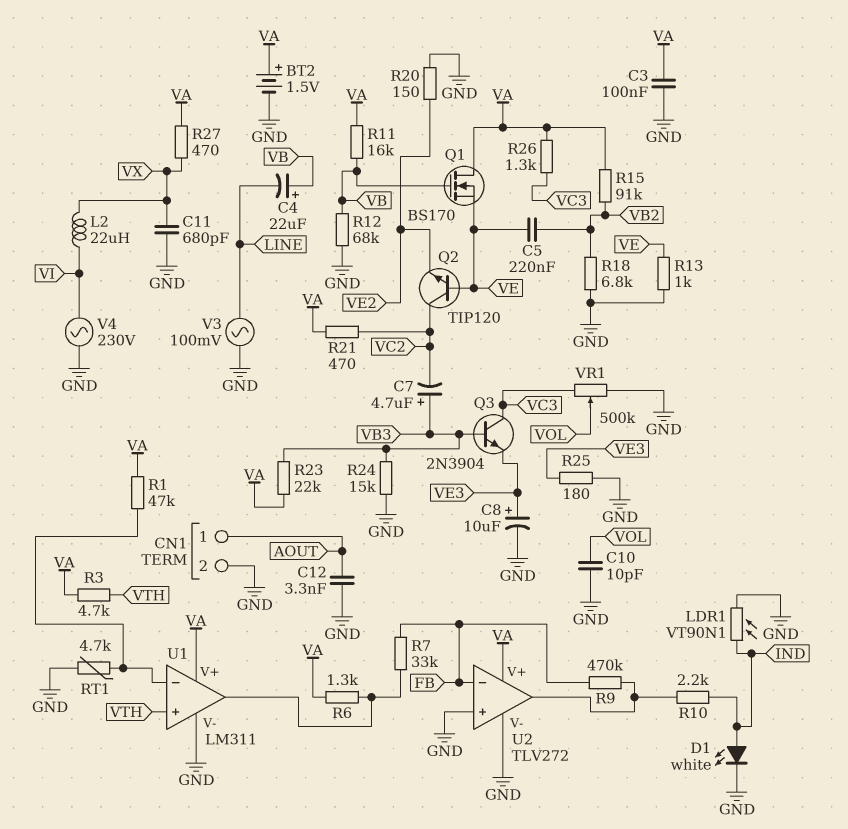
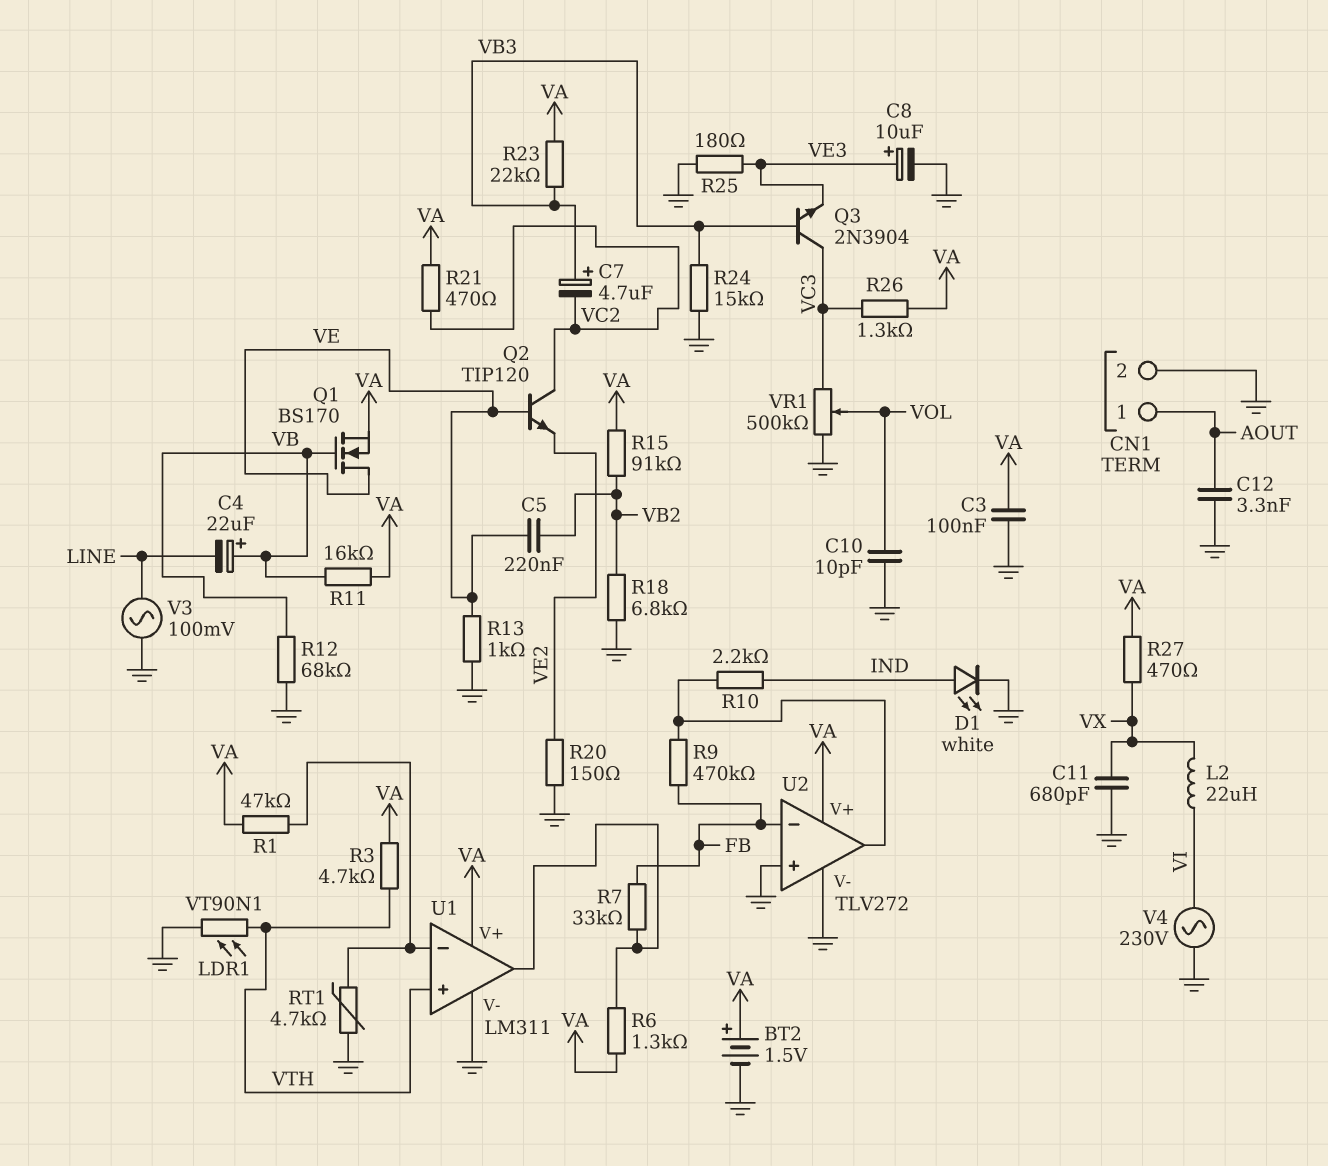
LDR1: VT90N1 (GND, IND) -> VT90N1 (GND, VTH)
Q1: NMOS BS170 (G VB, D VA, S VE) -> NMOS BS170 (G VB, D VE, S VA)

